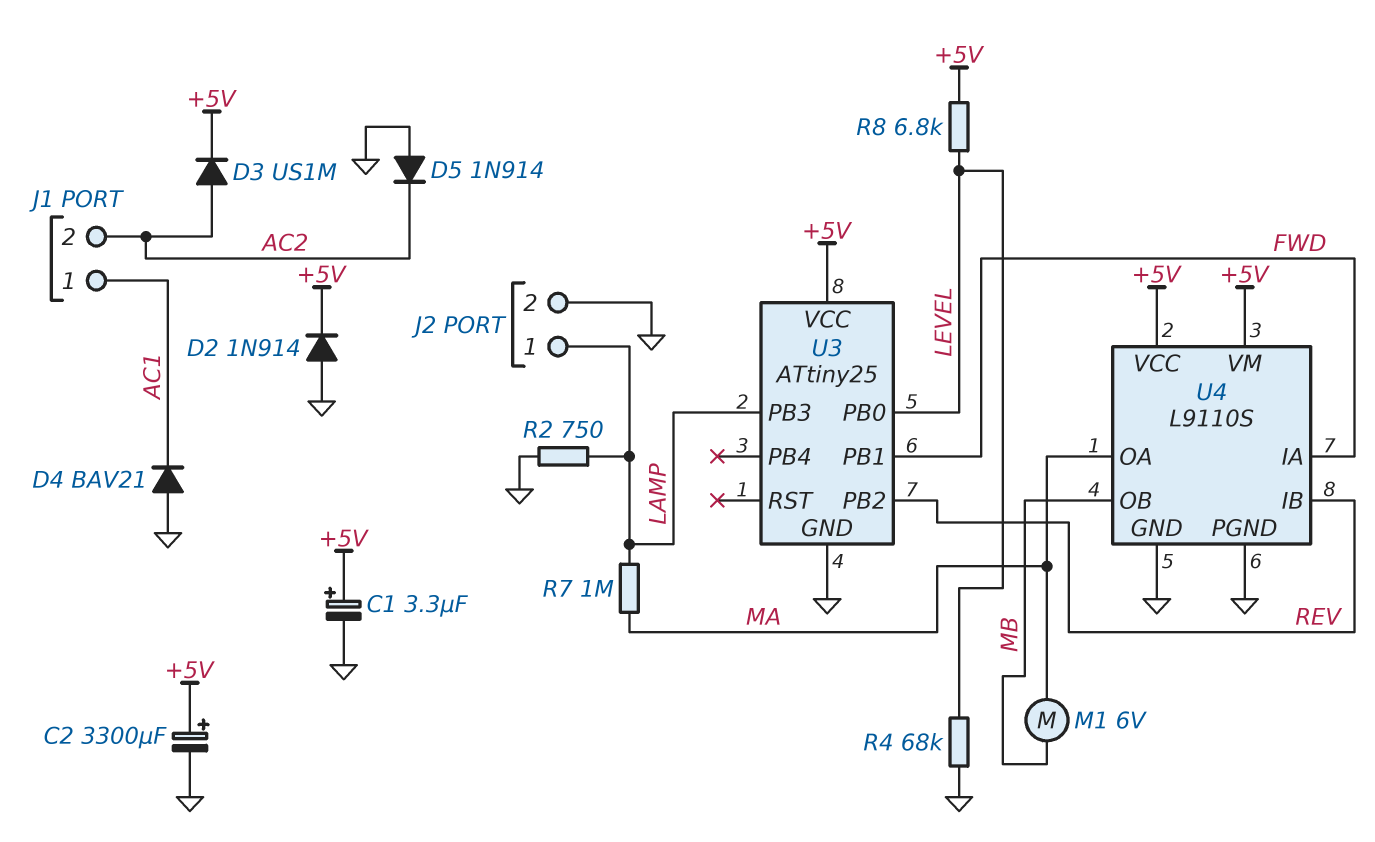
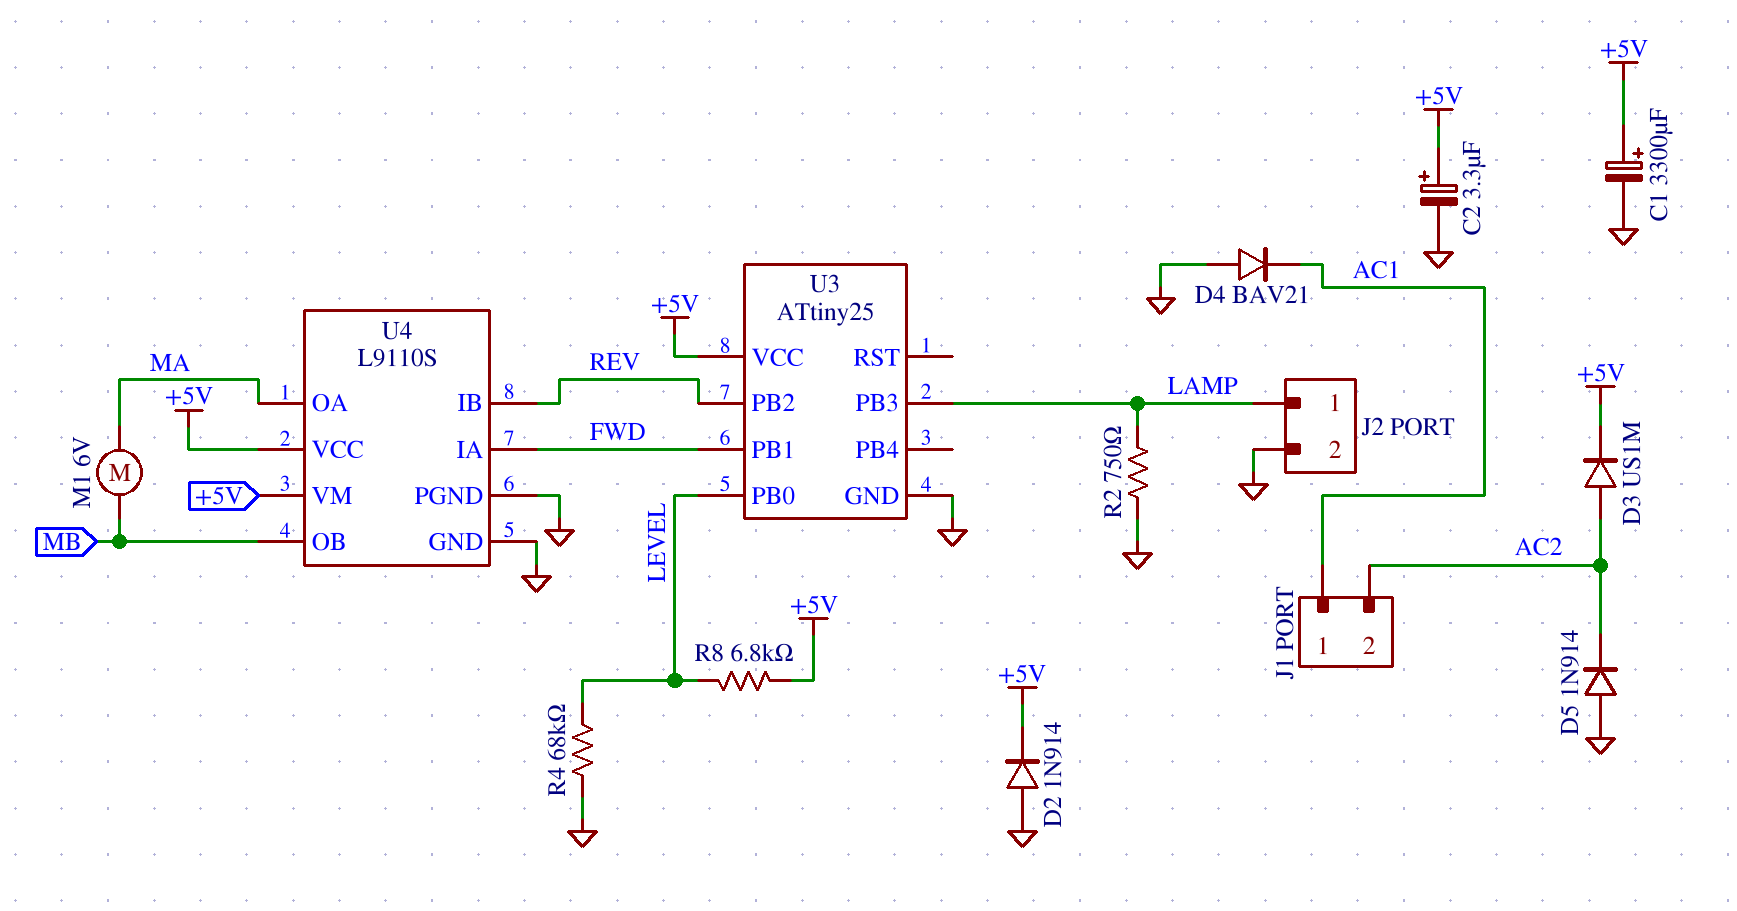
C1: 3.3uF (plus +5V, minus GND) -> 3300uF (plus +5V, minus GND)
C2: 3300uF (plus +5V, minus GND) -> 3.3uF (plus +5V, minus GND)
R7: 1M (LAMP, MA) -> none

